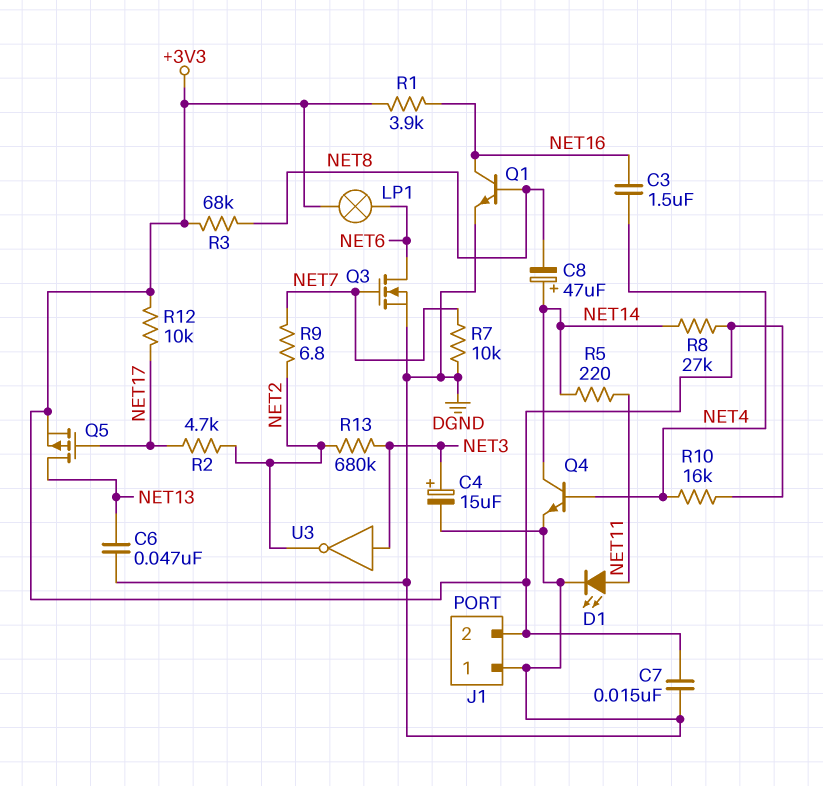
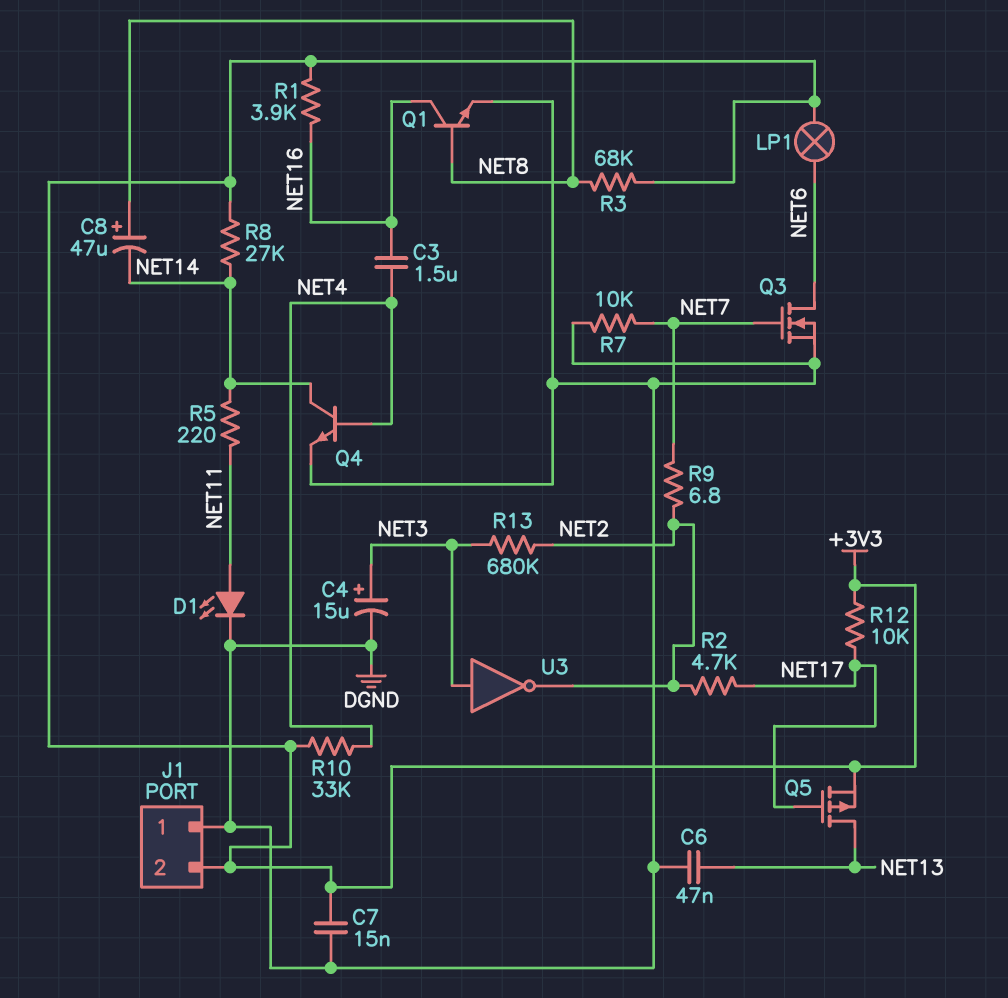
C8: 47uF (plus NET14, minus NET8) -> 47uF (plus NET8, minus NET14)
R10: 16k (+3V3, NET4) -> 33k (+3V3, NET4)

